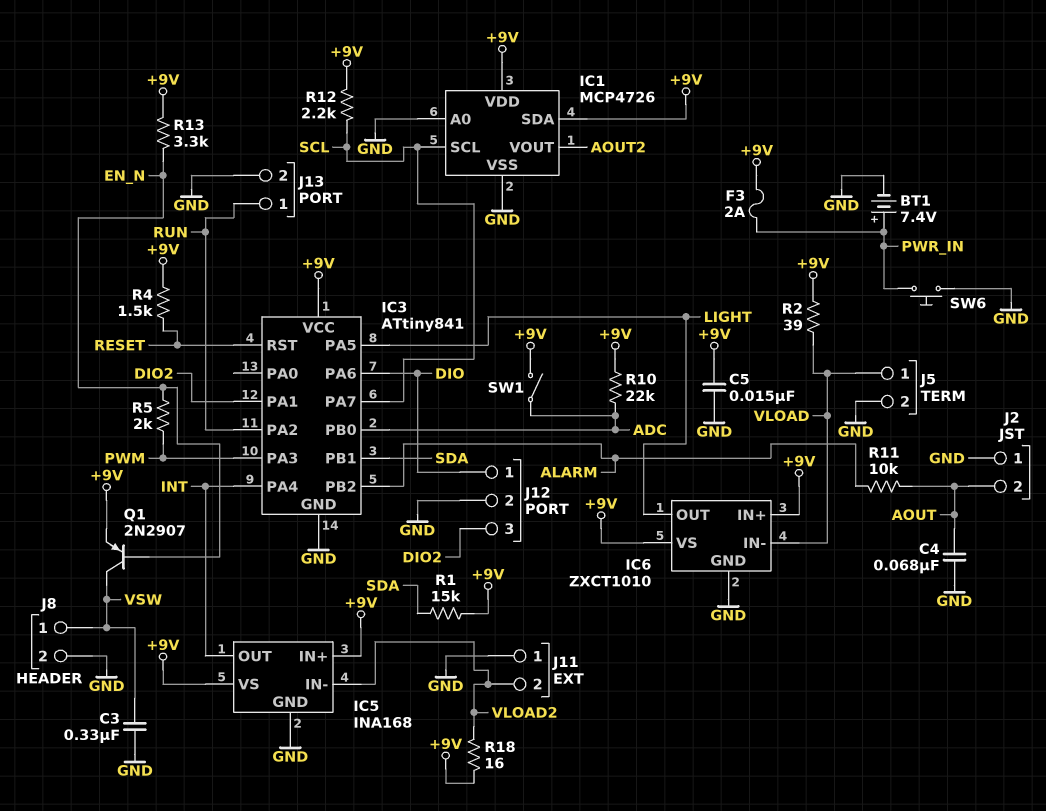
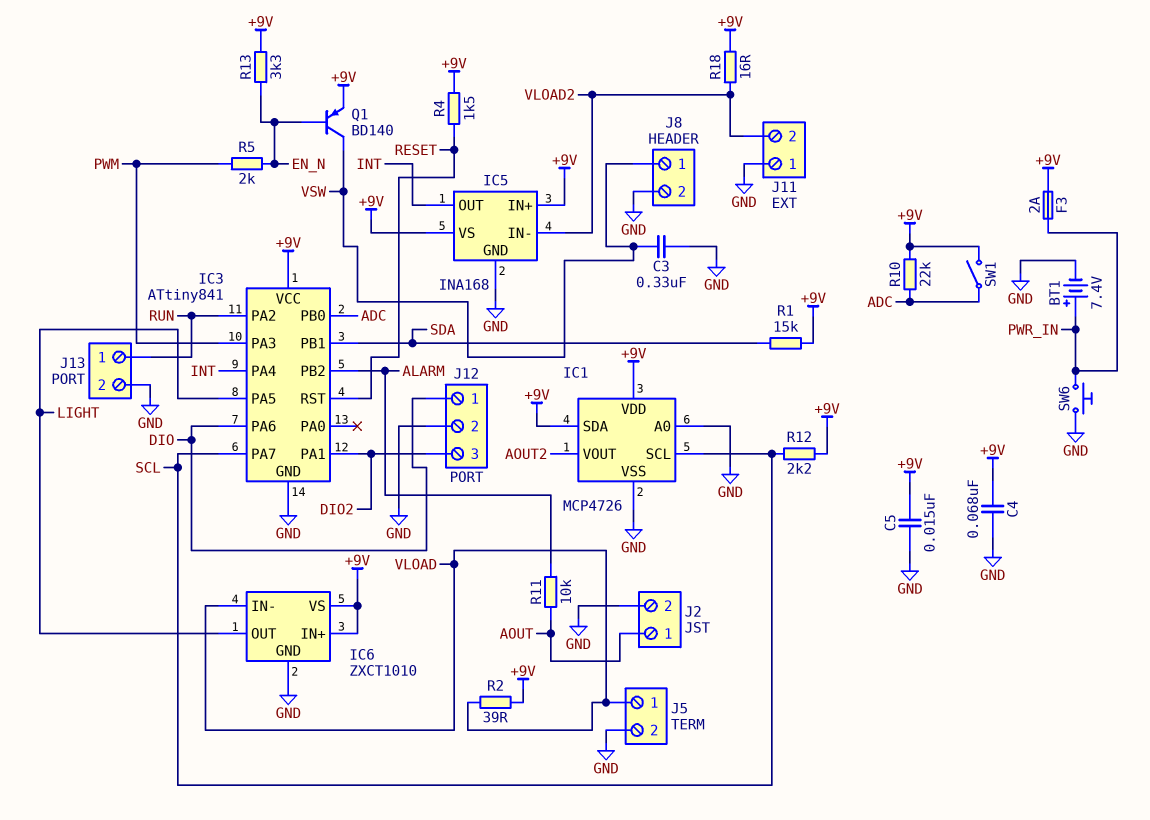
C4: 68nF (AOUT, GND) -> 68nF (+9V, GND)
J2 pin 1: GND -> AOUT
J2 pin 2: AOUT -> GND
Q1: PNP 2N2907 (B EN_N, C VSW, E +9V) -> PNP BD140 (B EN_N, C VSW, E +9V)

